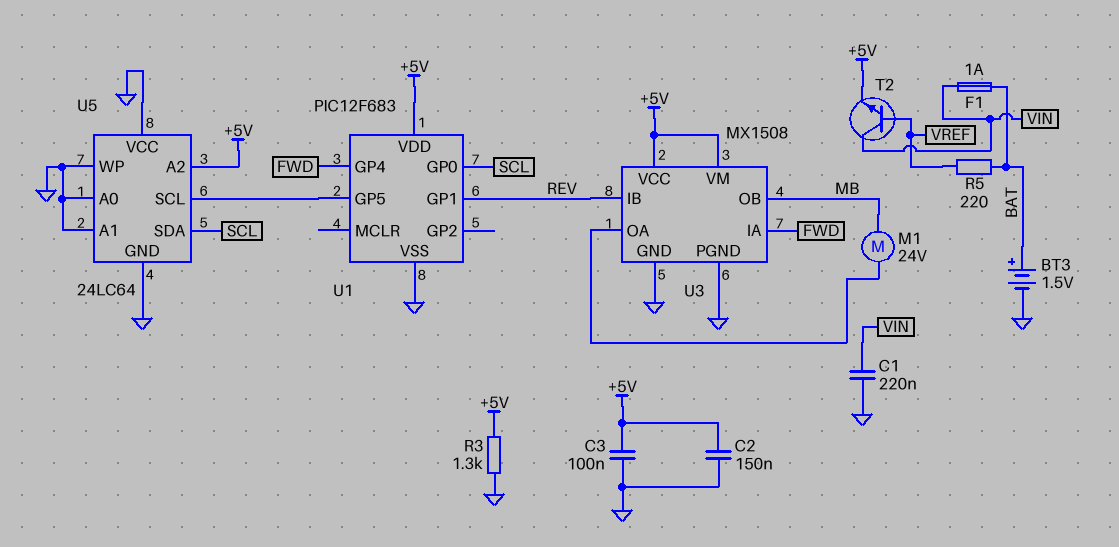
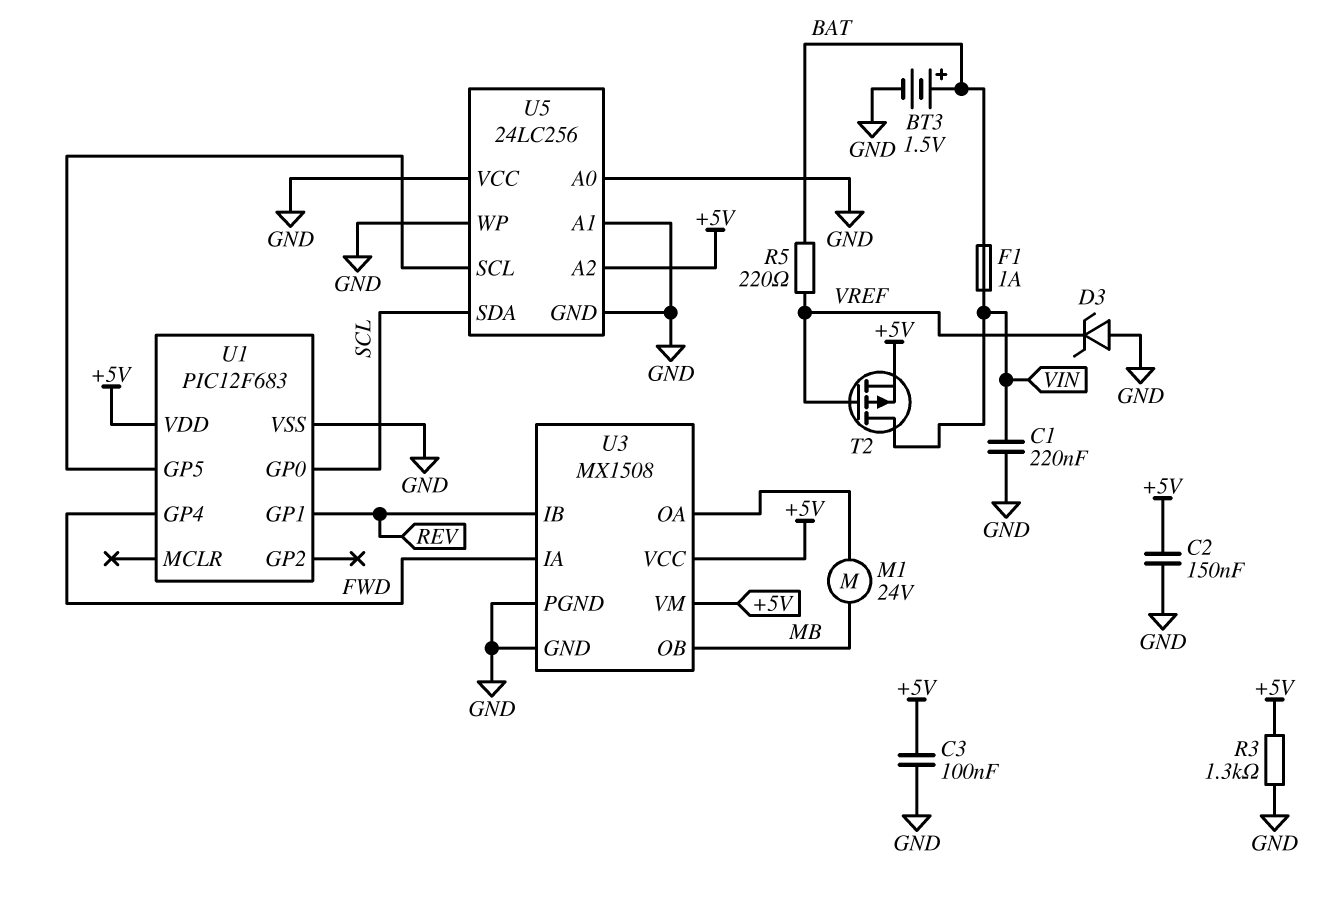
D3: none -> zener (A GND, K VREF)
T2: NPN (B VREF, C VIN, E +5V) -> PMOS (G VREF, D VIN, S +5V)
U5: 24LC64 -> 24LC256

